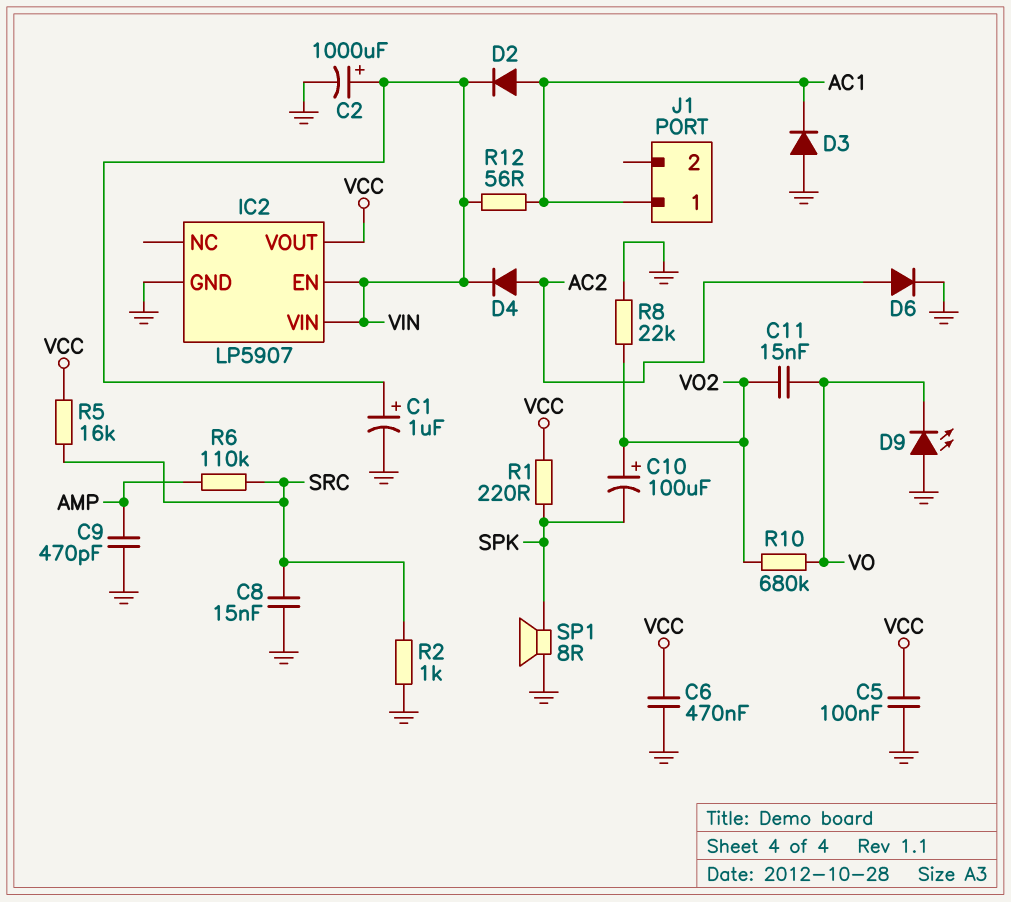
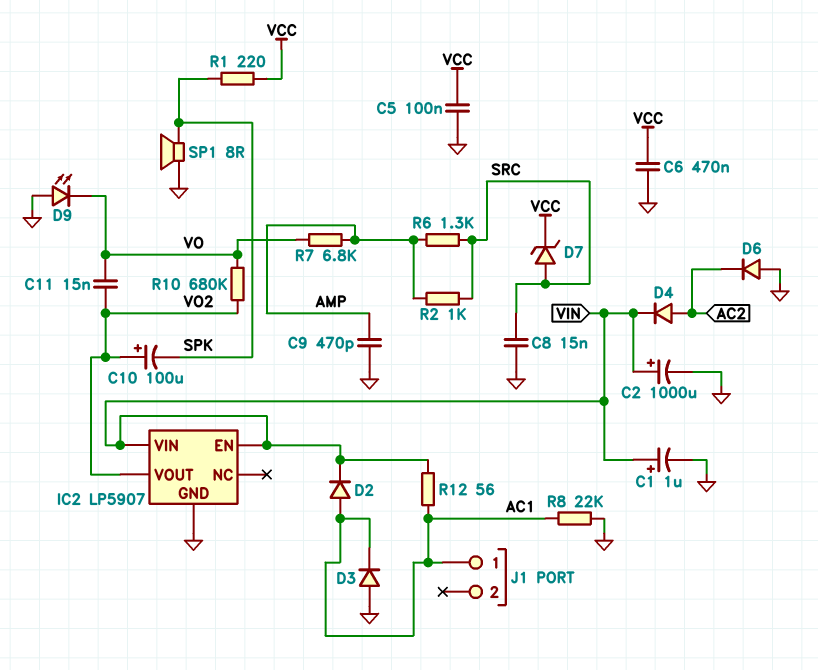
D6: diode (A AC2, K GND) -> diode (A GND, K AC2)
D7: none -> zener (A SRC, K VCC)
IC2 pin VOUT: VCC -> VO2
R2: 1k (GND, SRC) -> 1k (AMP, SRC)
R5: 16k (SRC, VCC) -> none
R6: 110k (AMP, SRC) -> 1.3k (AMP, SRC)
R7: none -> 6.8k (AMP, VO)
R8: 22k (GND, VO2) -> 22k (AC1, GND)

